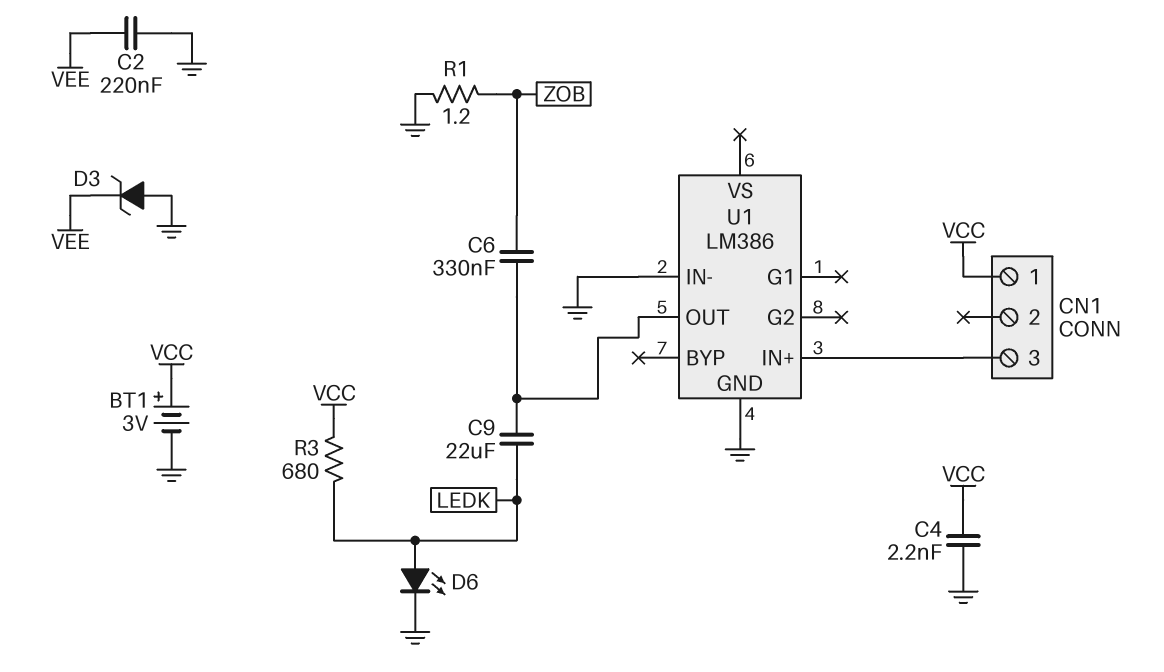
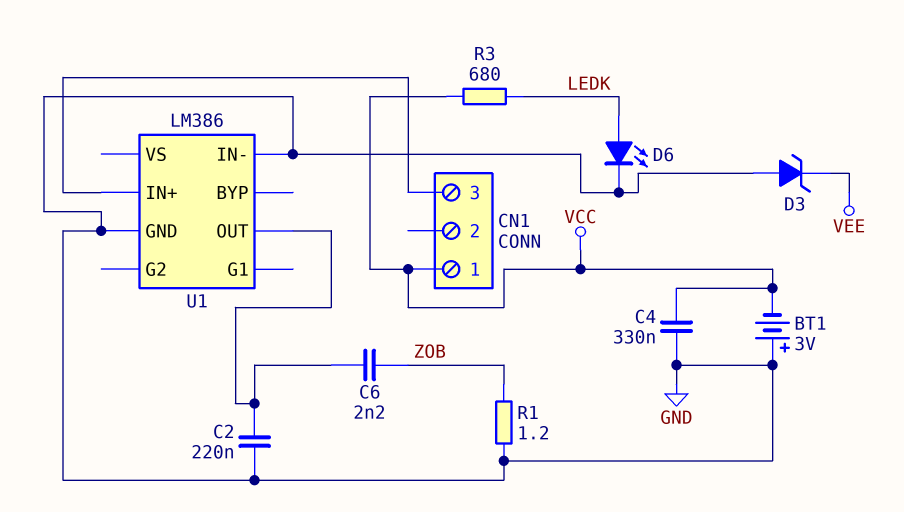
BT1: 3V (plus VCC, minus GND) -> 3V (plus GND, minus VCC)
C2: 220nF (GND, VEE) -> 220nF (GND, U1/OUT)
C4: 2.2nF (GND, VCC) -> 330nF (GND, VCC)
C6: 330nF (U1/OUT, ZOB) -> 2.2nF (U1/OUT, ZOB)
C9: 22uF (LEDK, U1/OUT) -> none

